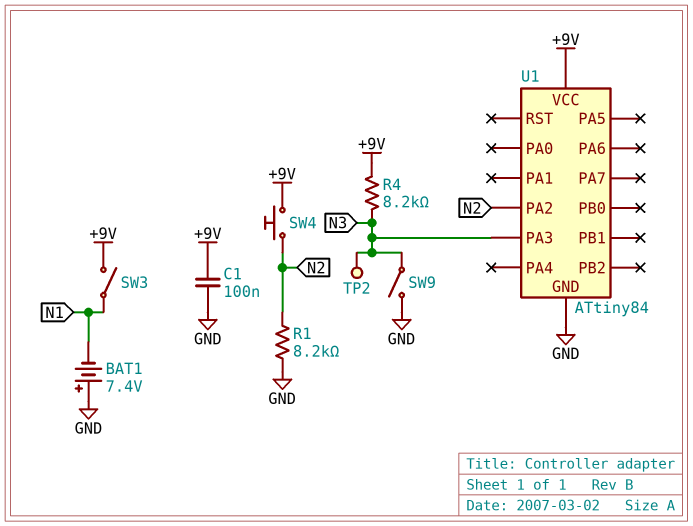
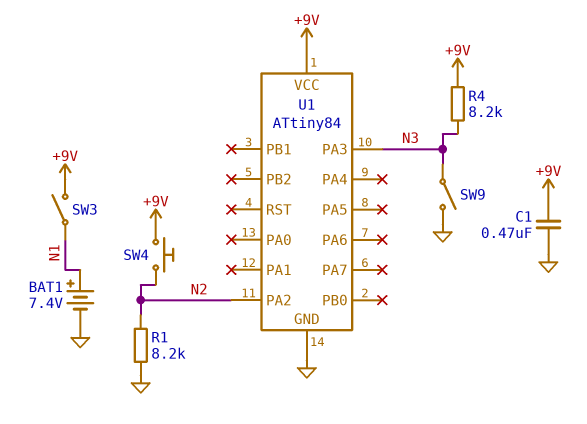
BAT1: 7.4V (plus GND, minus N1) -> 7.4V (plus N1, minus GND)
C1: 100nF (+9V, GND) -> 470nF (+9V, GND)
TP2: test point (N3) -> none

